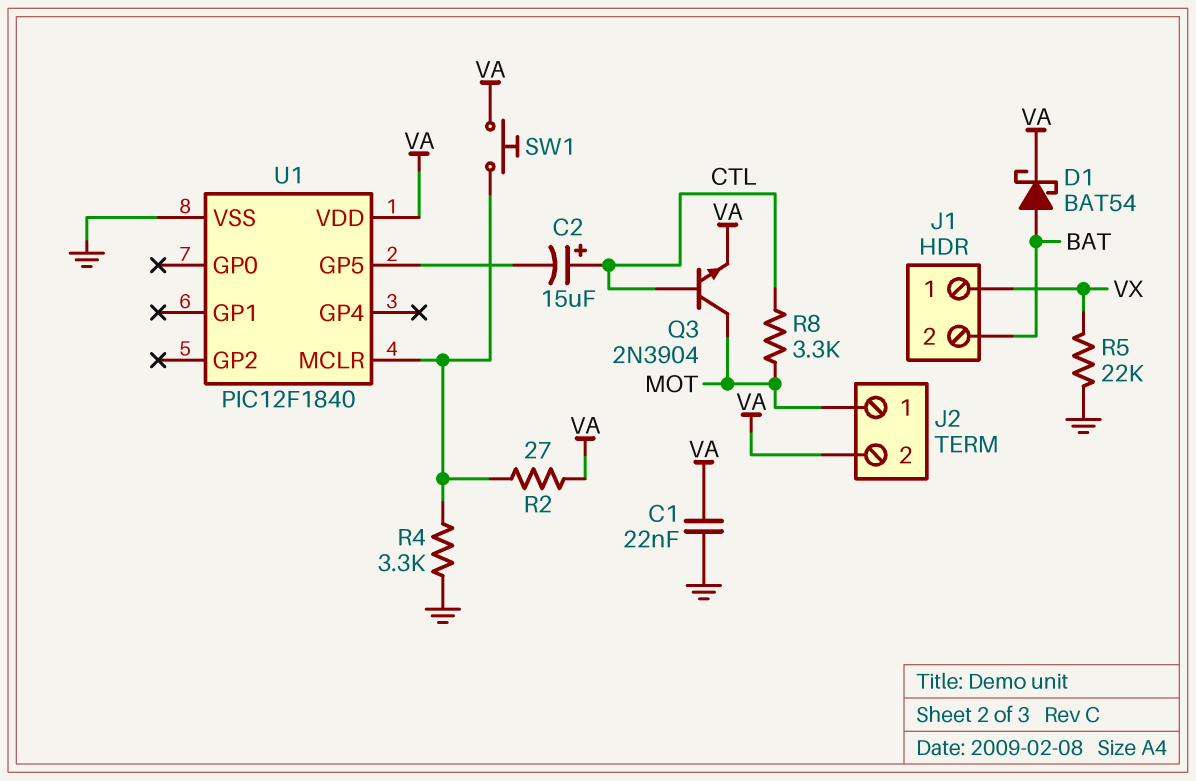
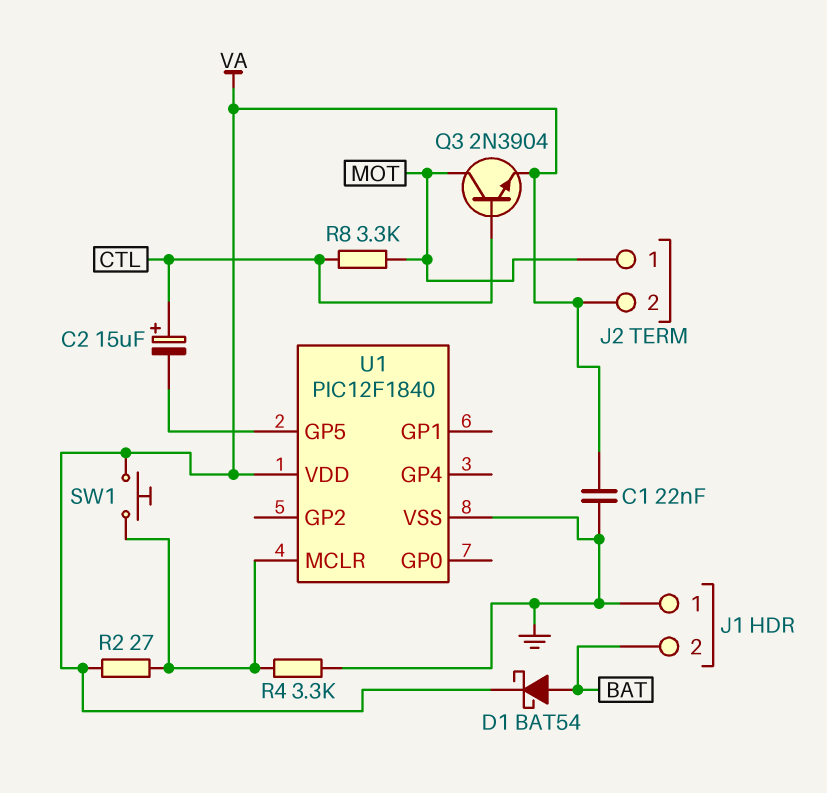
J1 pin 1: VX -> GND
R5: 22k (GND, VX) -> none

